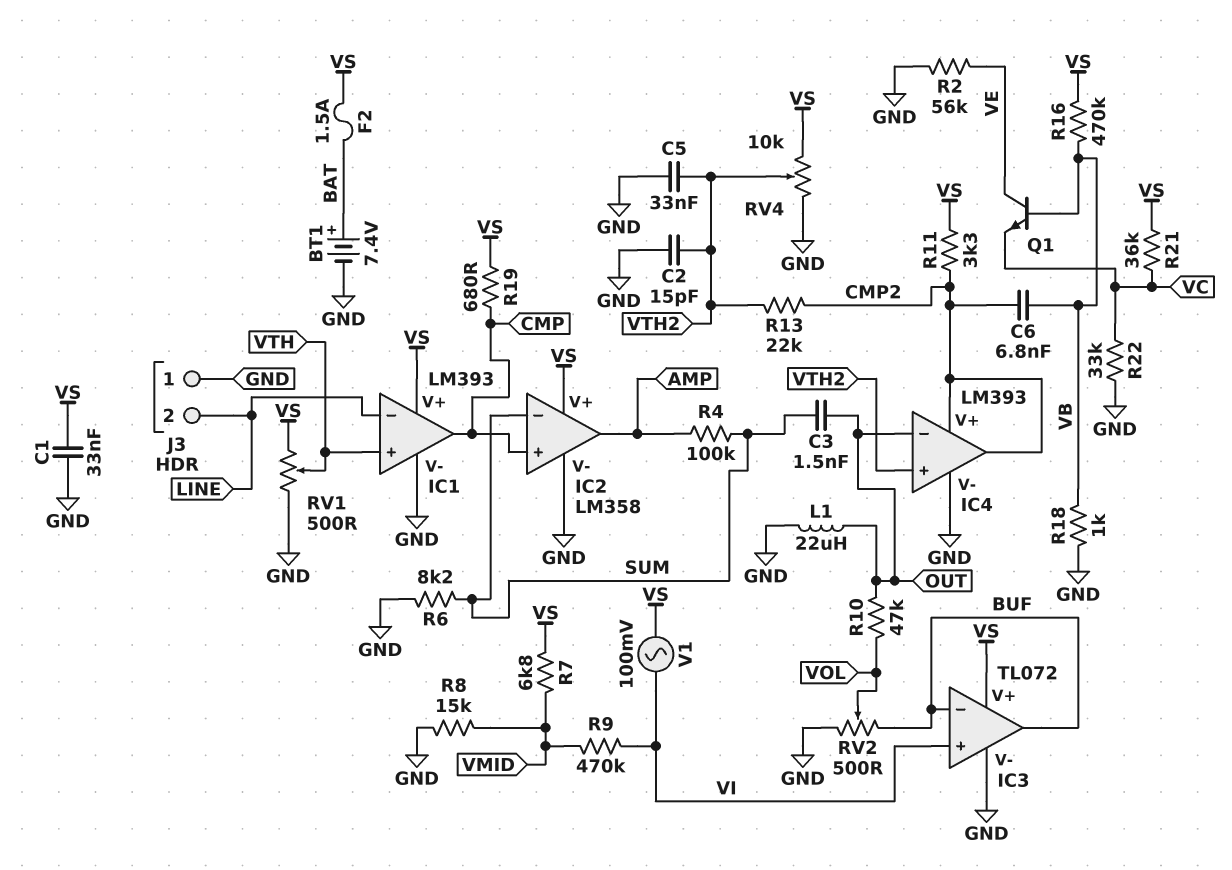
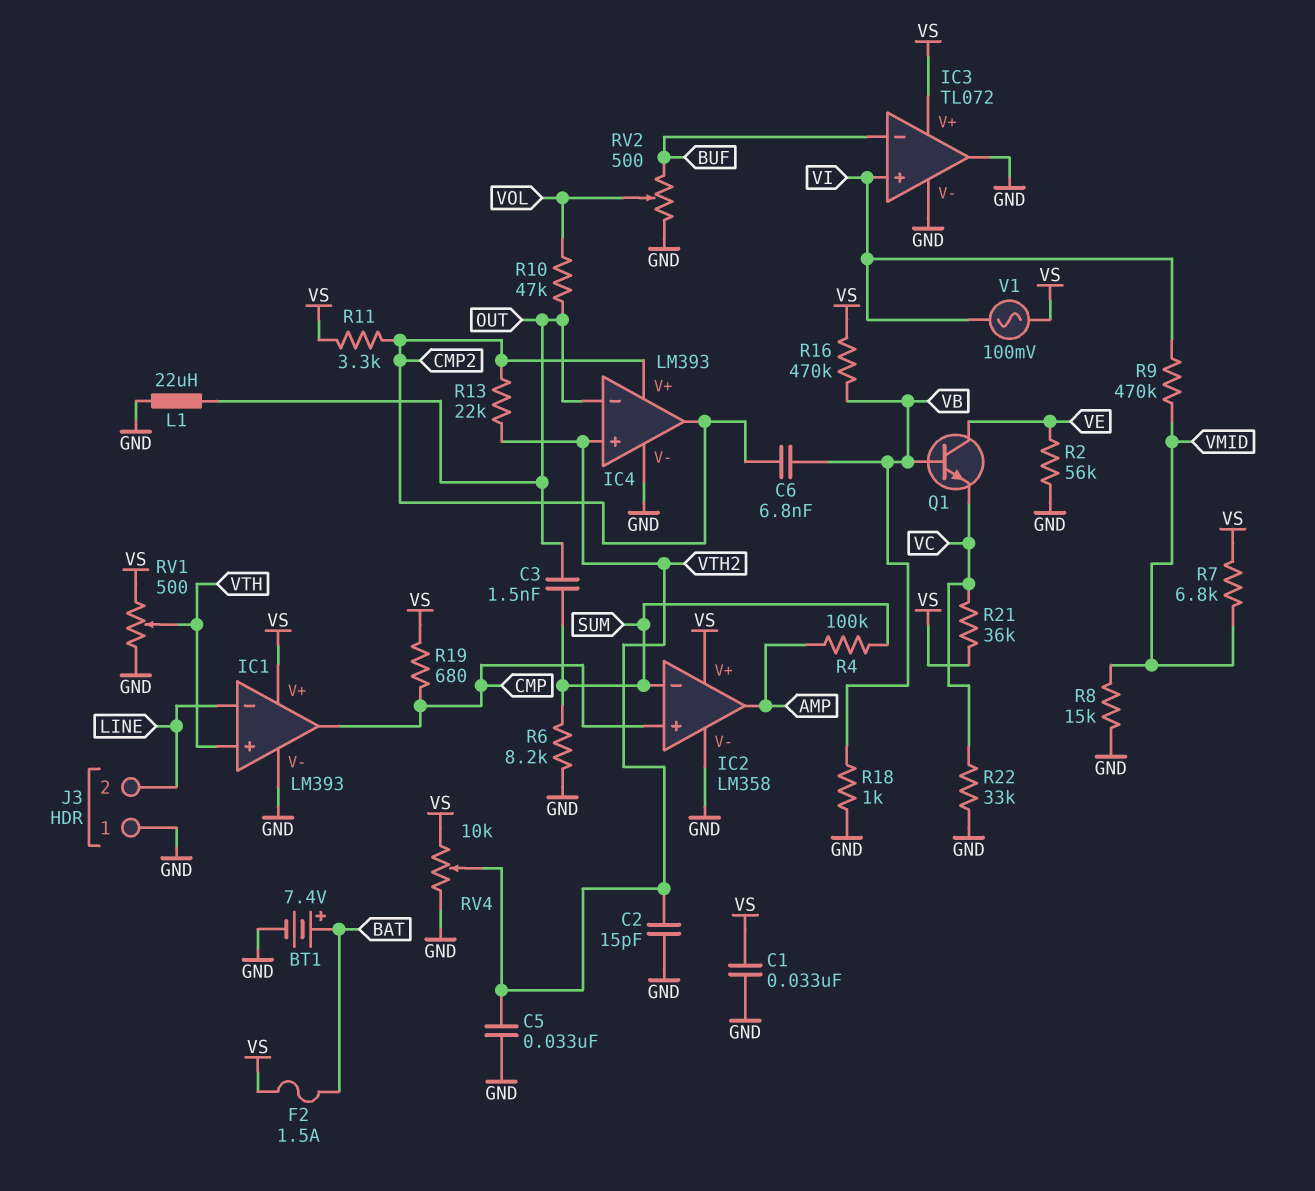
IC3 pin out: BUF -> GND

